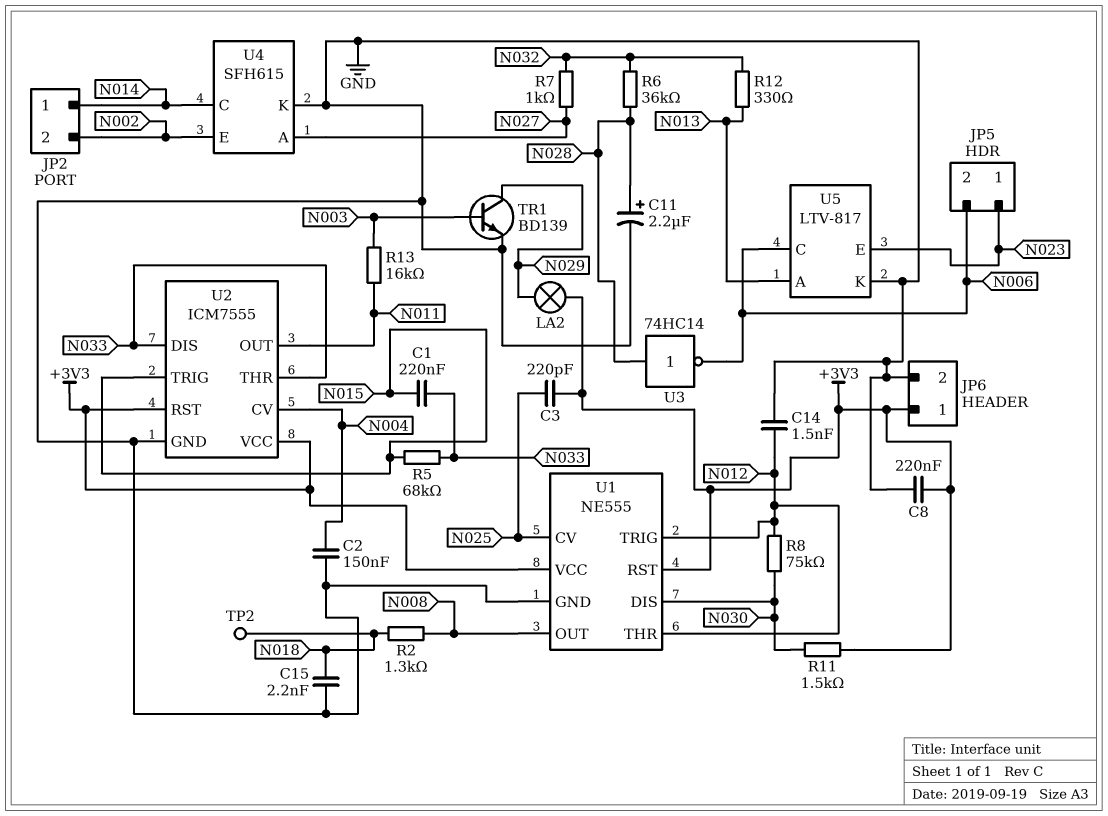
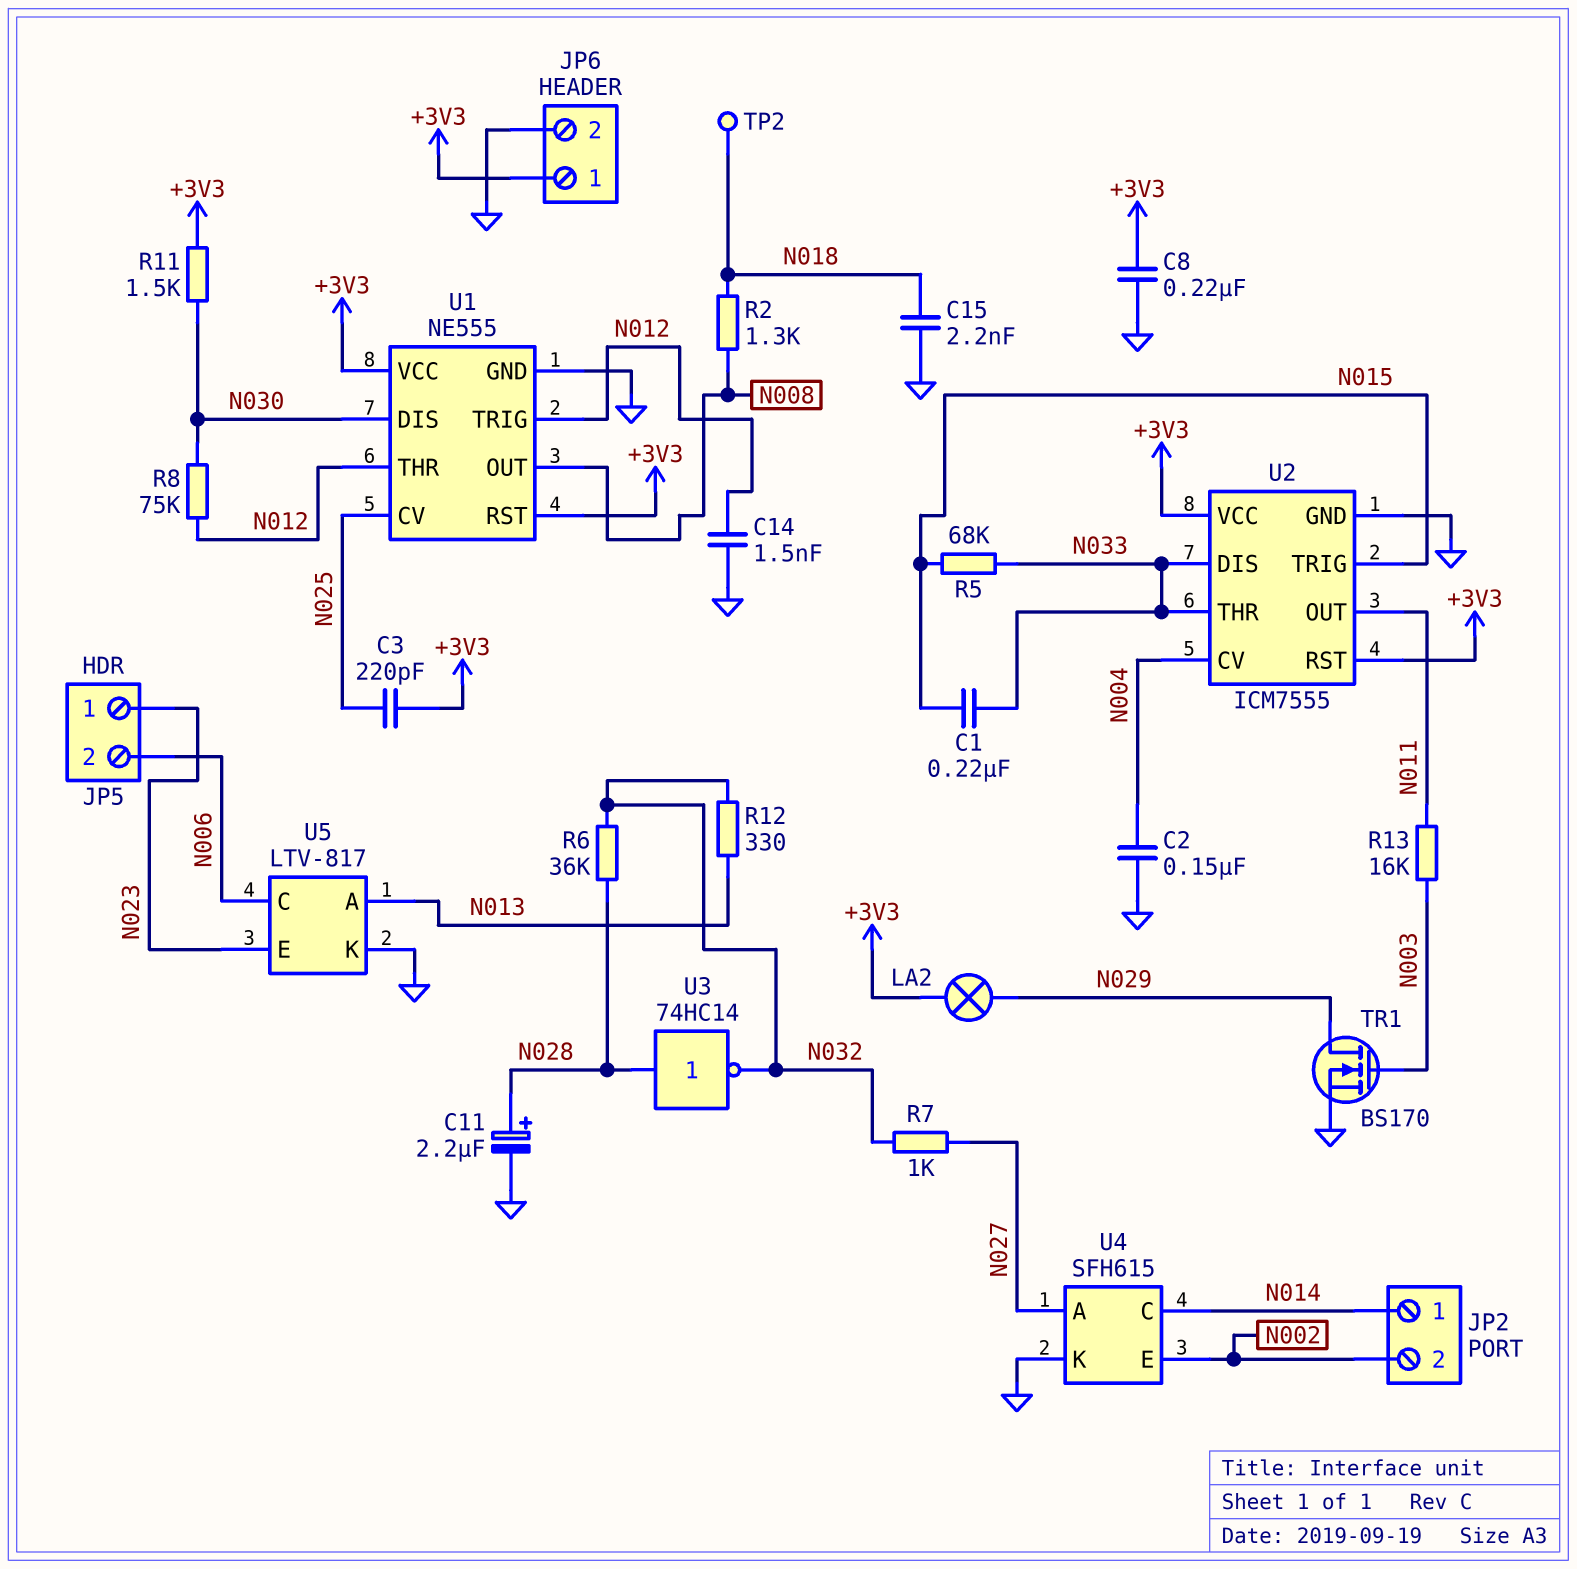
TR1: NPN BD139 (B N003, C N029, E GND) -> NMOS BS170 (G N003, D N029, S GND)
U3: NOT 74HC14 (in N028, out N006) -> NOT 74HC14 (in N028, out N032)

